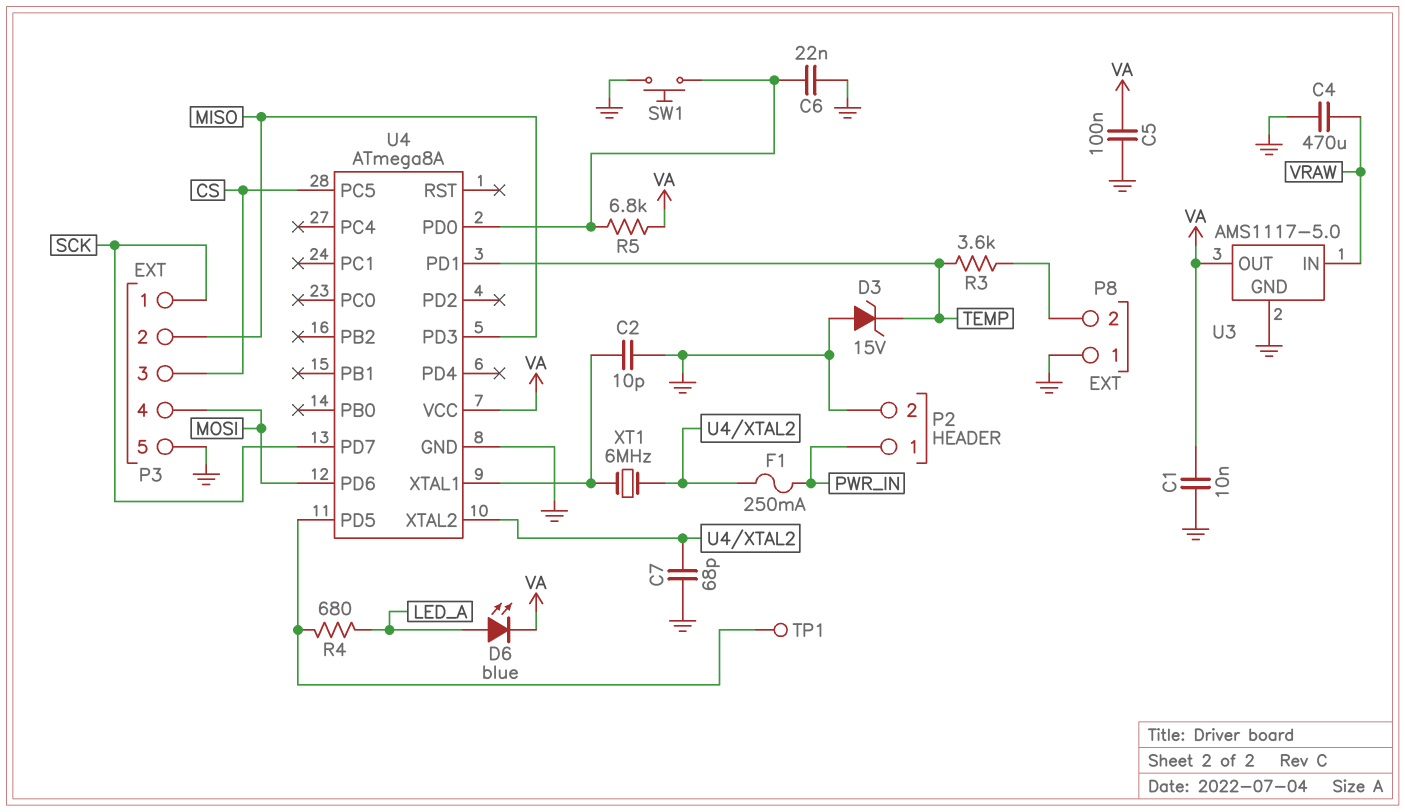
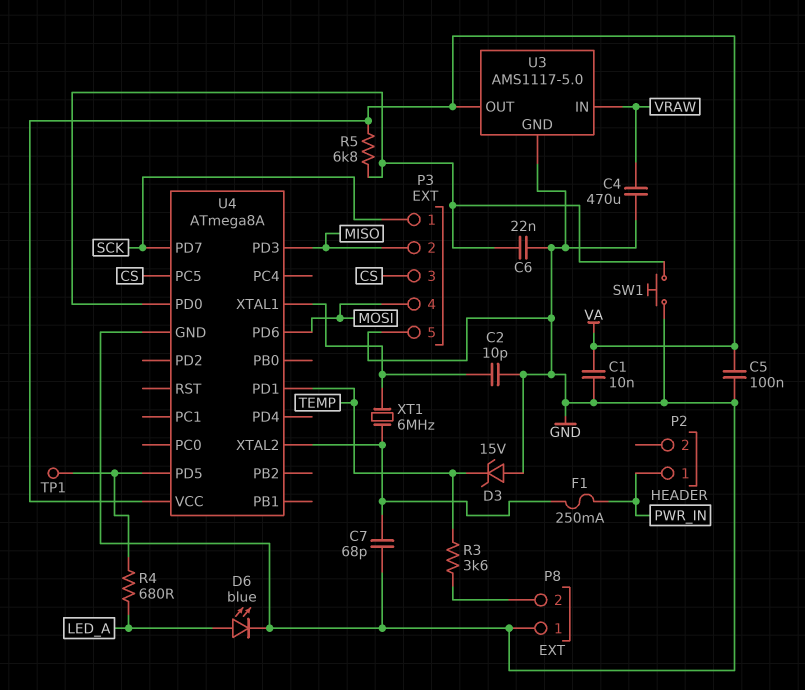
D6: LED blue (A LED_A, K VA) -> LED blue (A LED_A, K GND)
P2 pin 2: GND -> none

